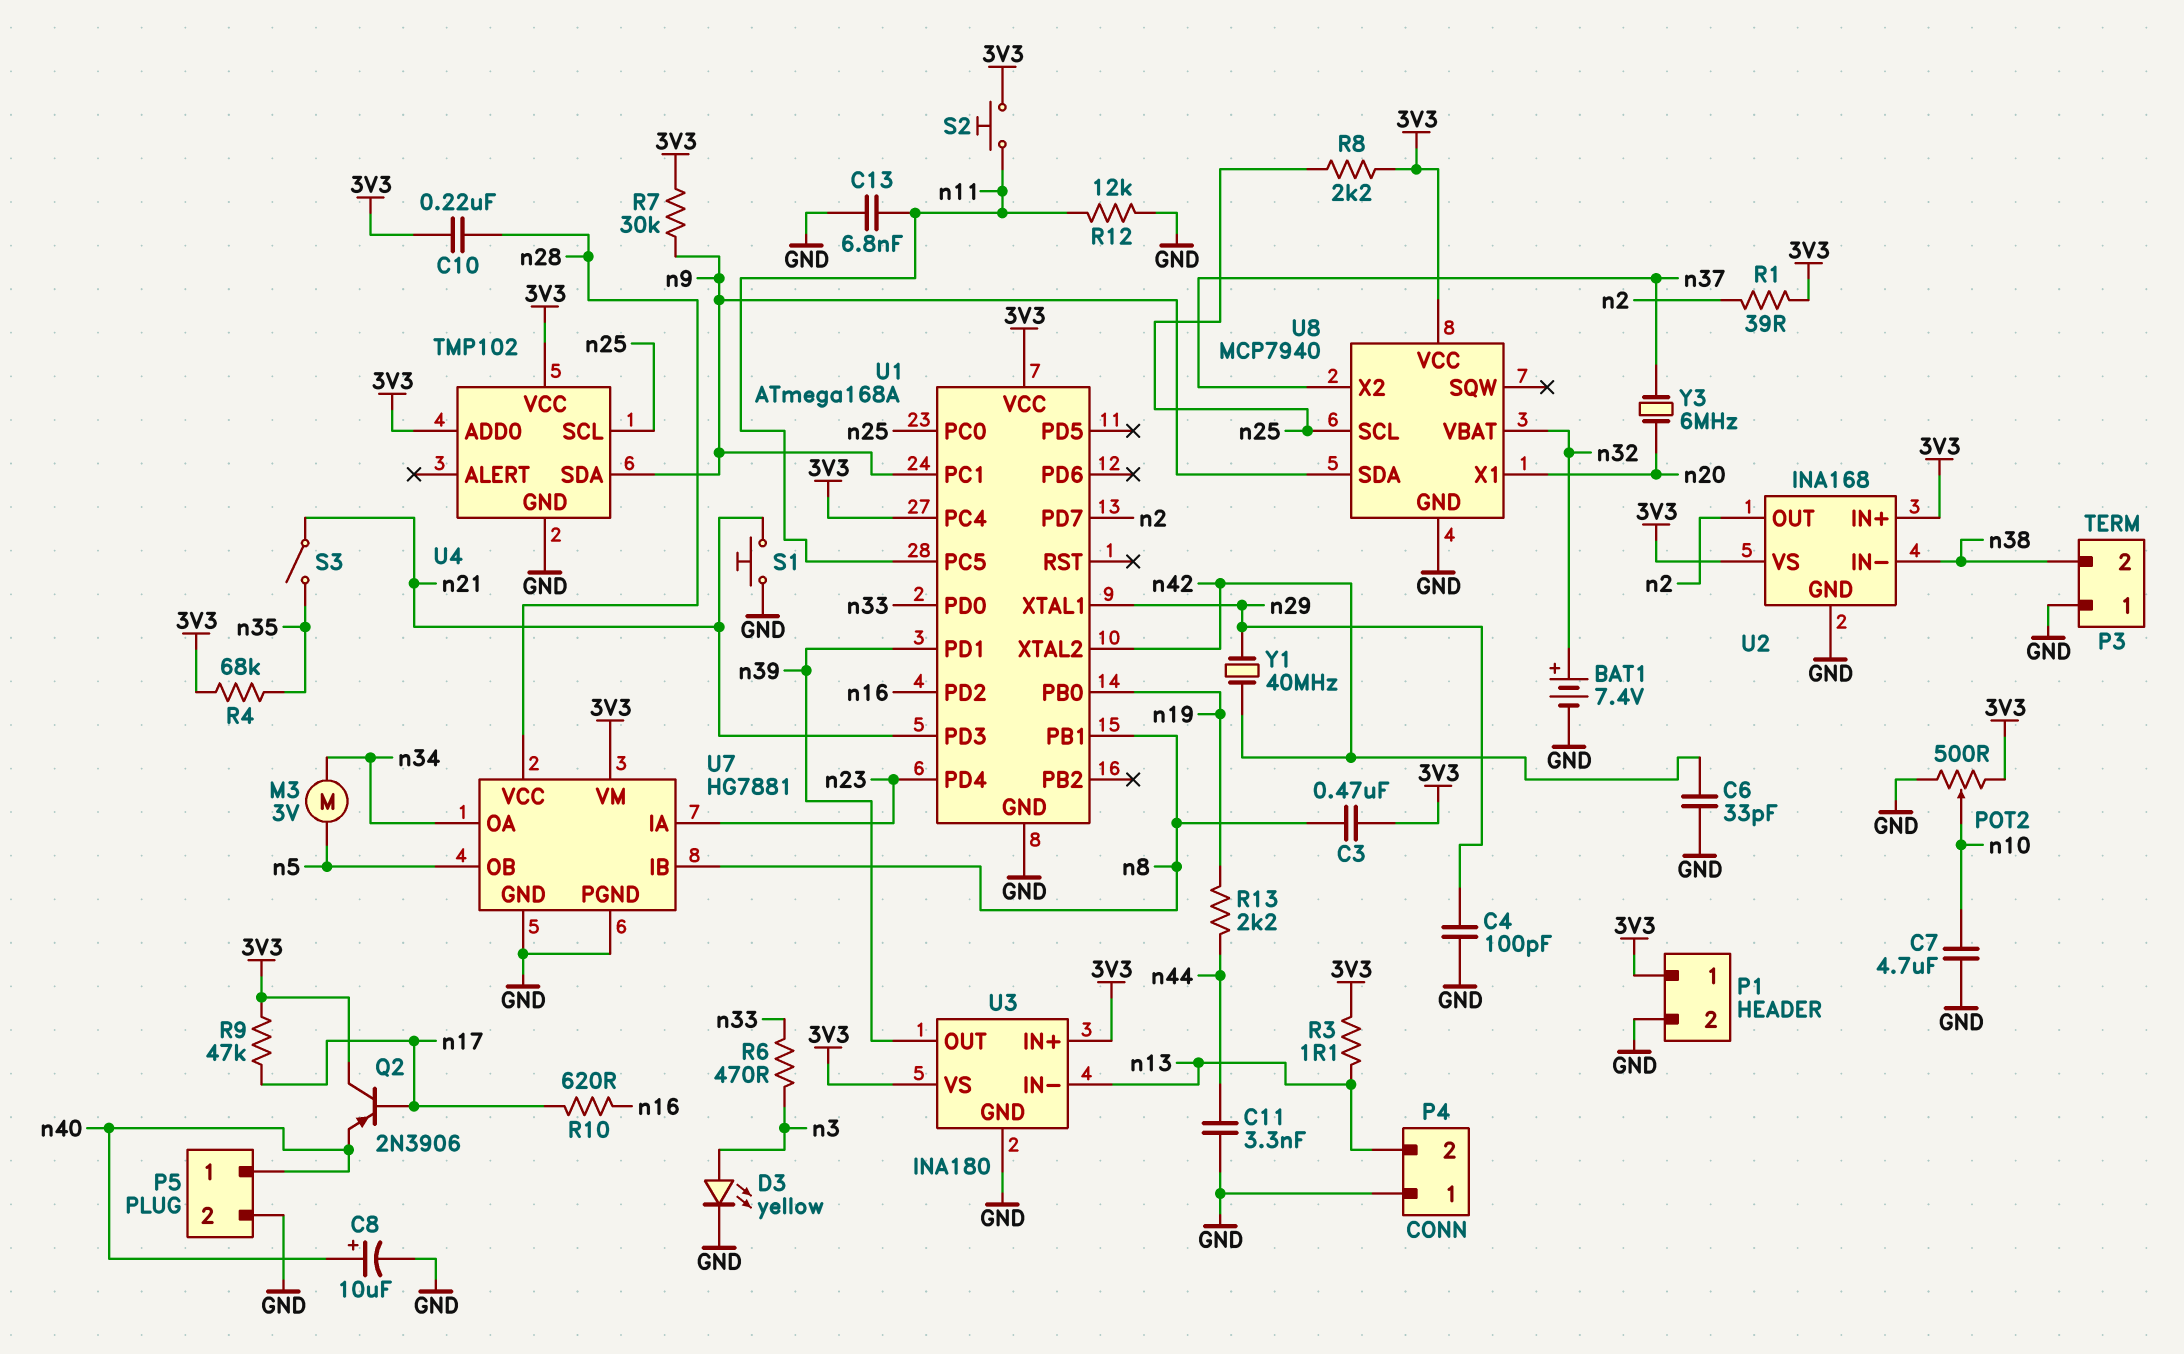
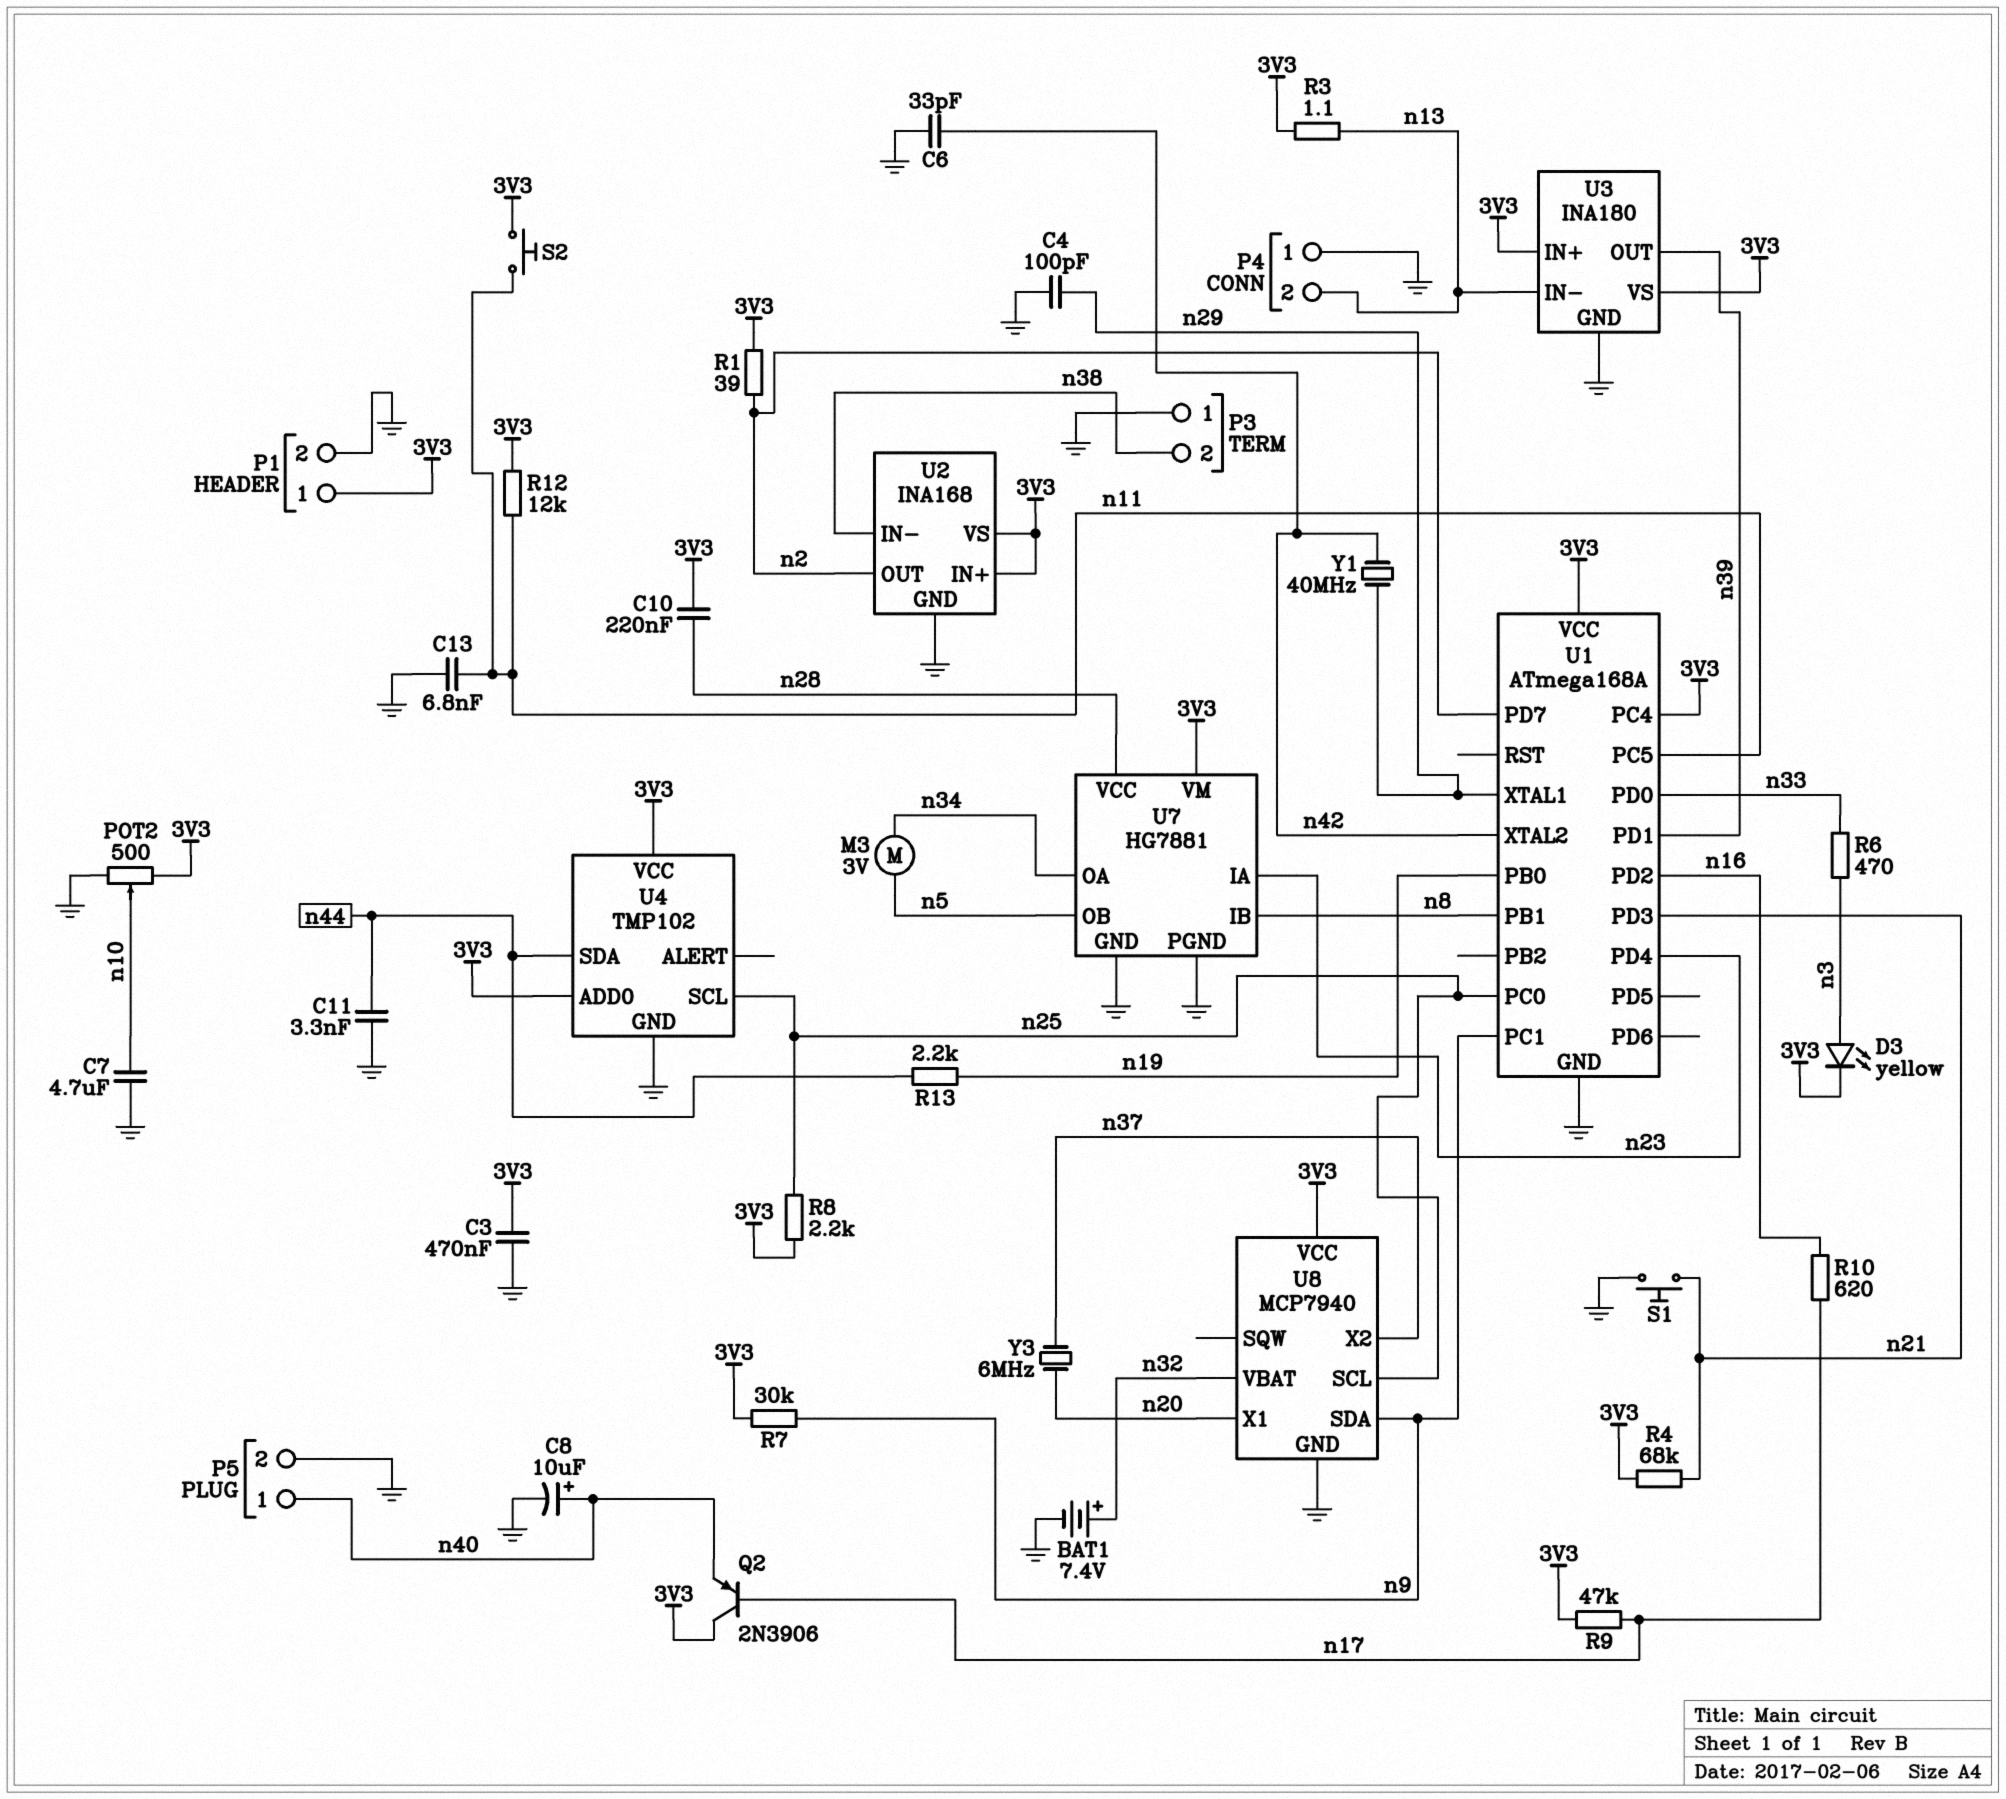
C3: 470nF (3V3, n8) -> 470nF (3V3, GND)
D3: LED yellow (A n3, K GND) -> LED yellow (A n3, K 3V3)
R4: 68k (3V3, n35) -> 68k (3V3, n21)
R12: 12k (GND, n11) -> 12k (3V3, n11)
S3: switch (n21, n35) -> none
U4 pin SDA: n9 -> n44

